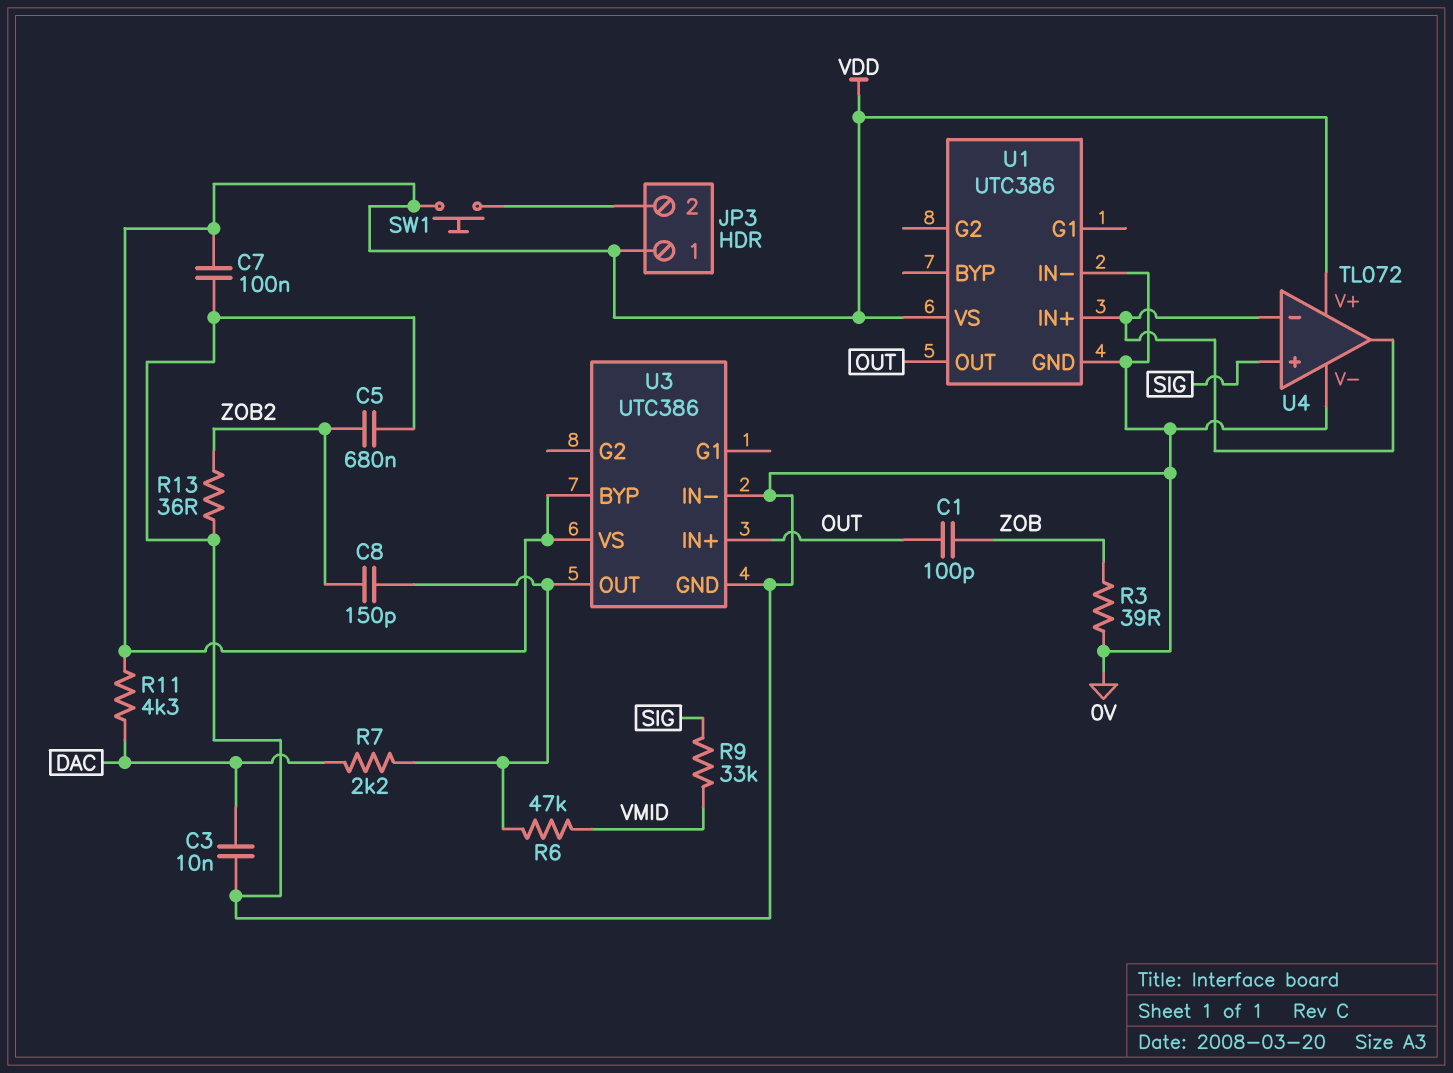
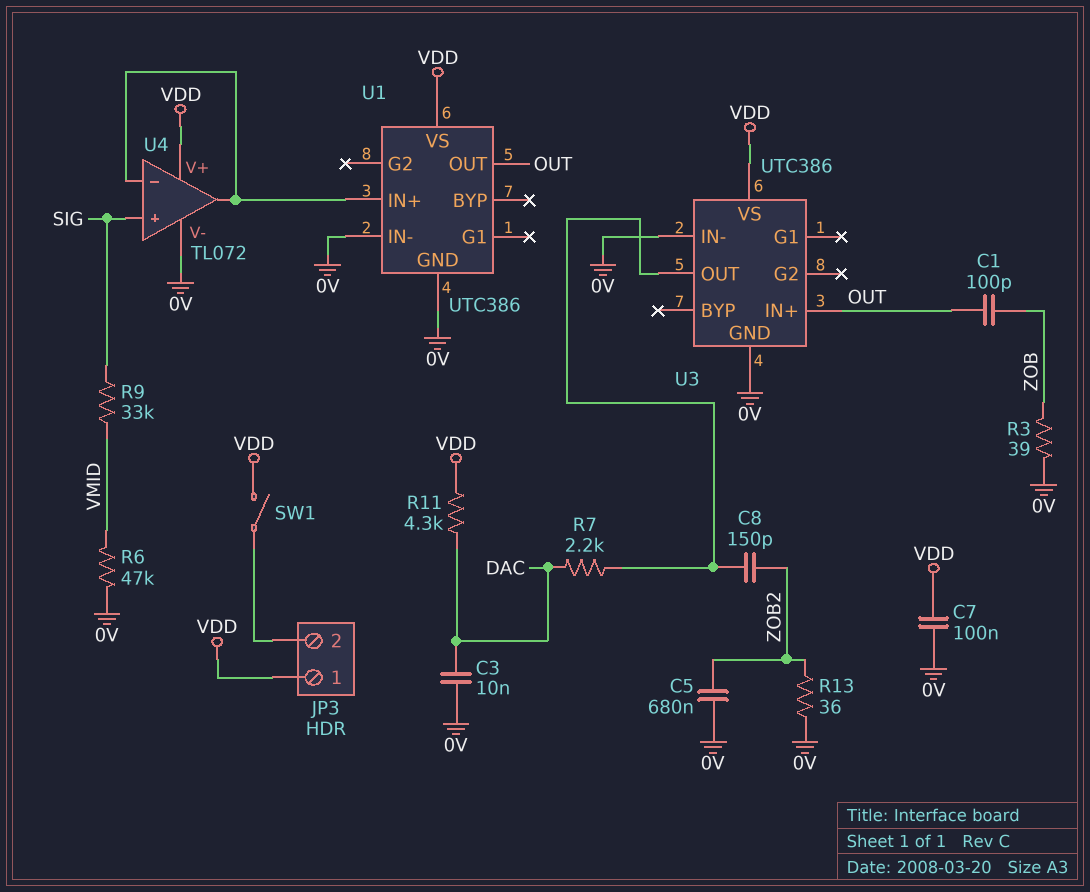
R6: 47k (U3/OUT, VMID) -> 47k (0V, VMID)
SW1: button (JP3/2, VDD) -> switch (JP3/2, VDD)
U3 pin BYP: VDD -> none

